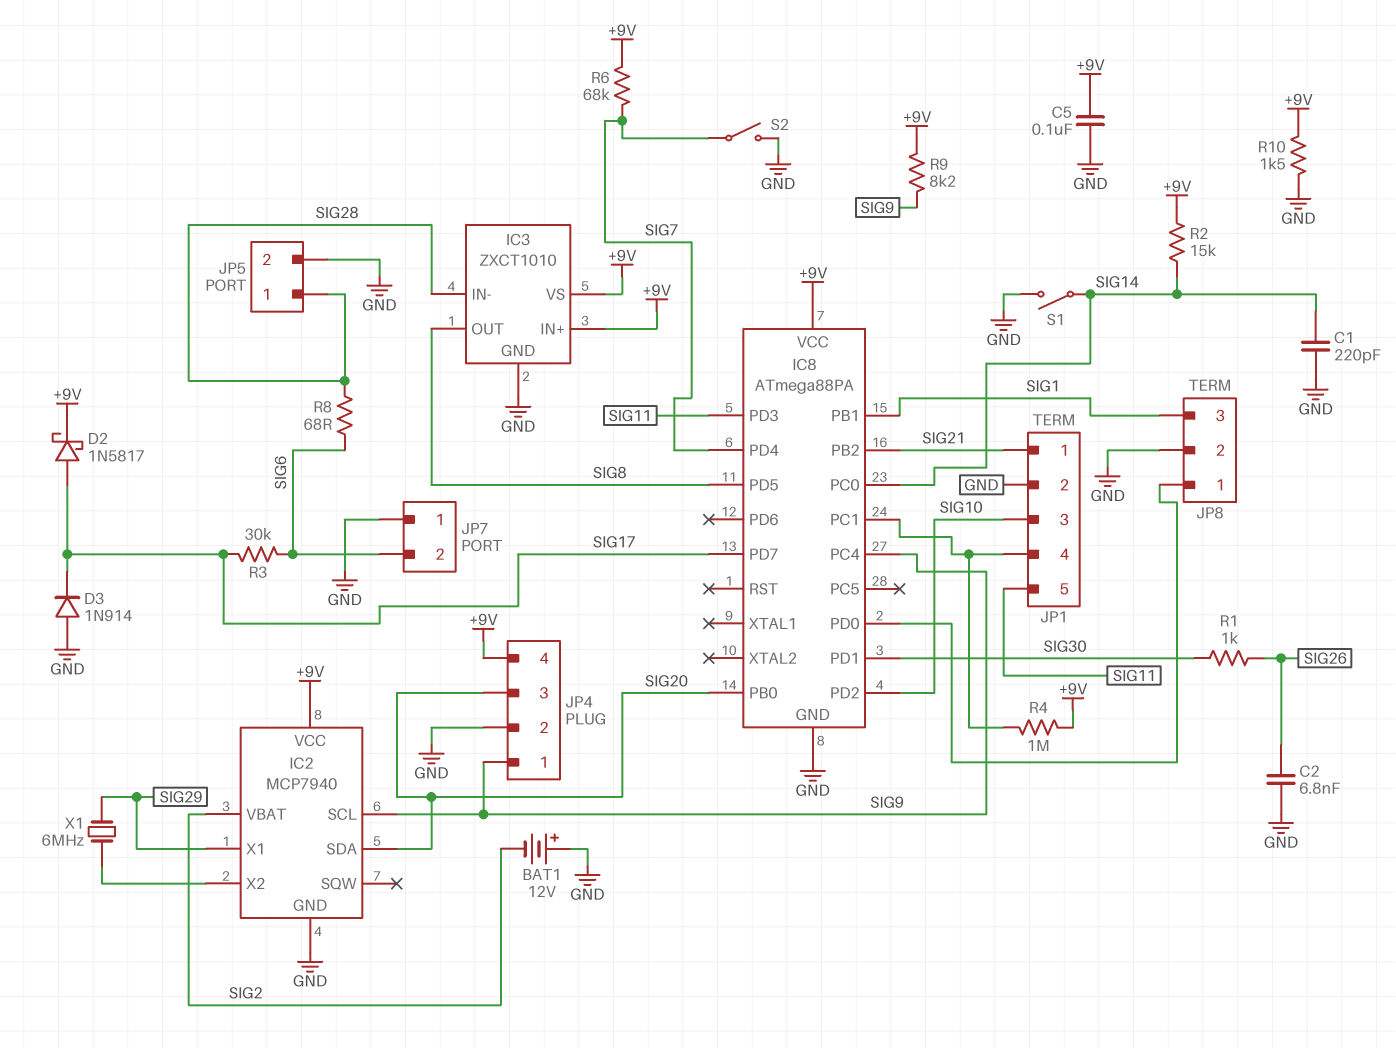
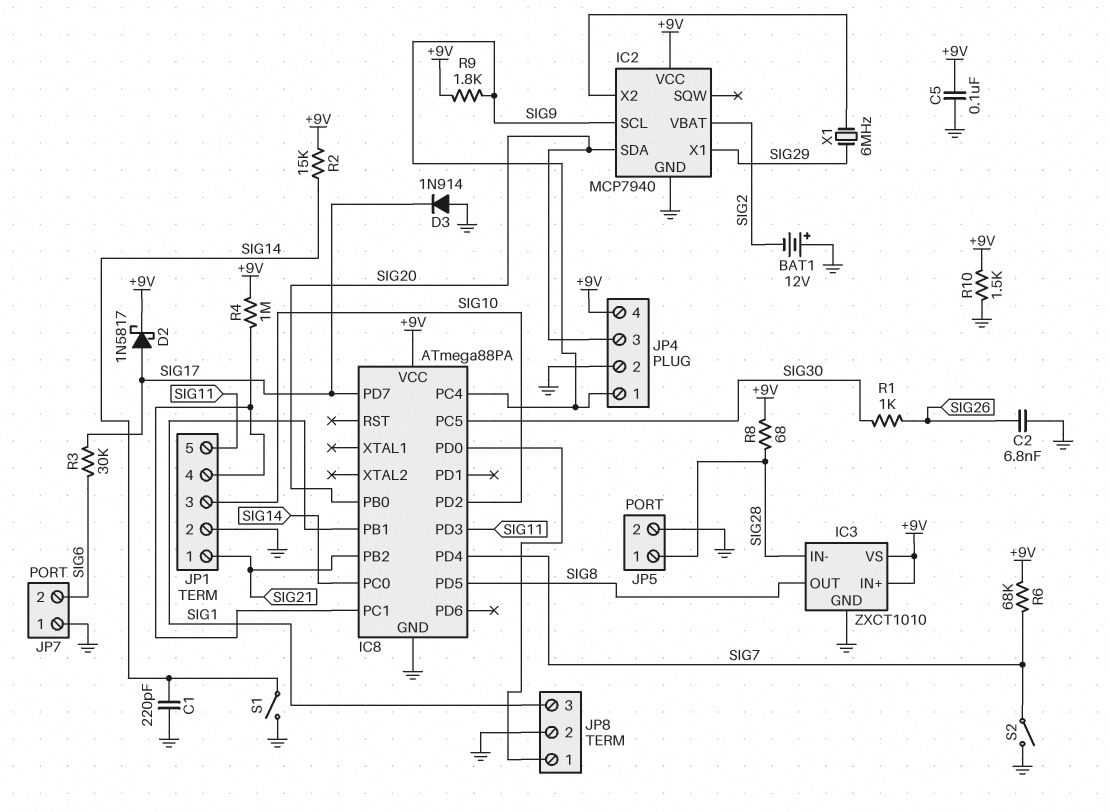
IC8 pin PC5: none -> SIG30
IC8 pin PD1: SIG30 -> none
R8: 68 (SIG6, SIG28) -> 68 (+9V, SIG28)
R9: 8.2k (+9V, SIG9) -> 1.8k (+9V, SIG9)

